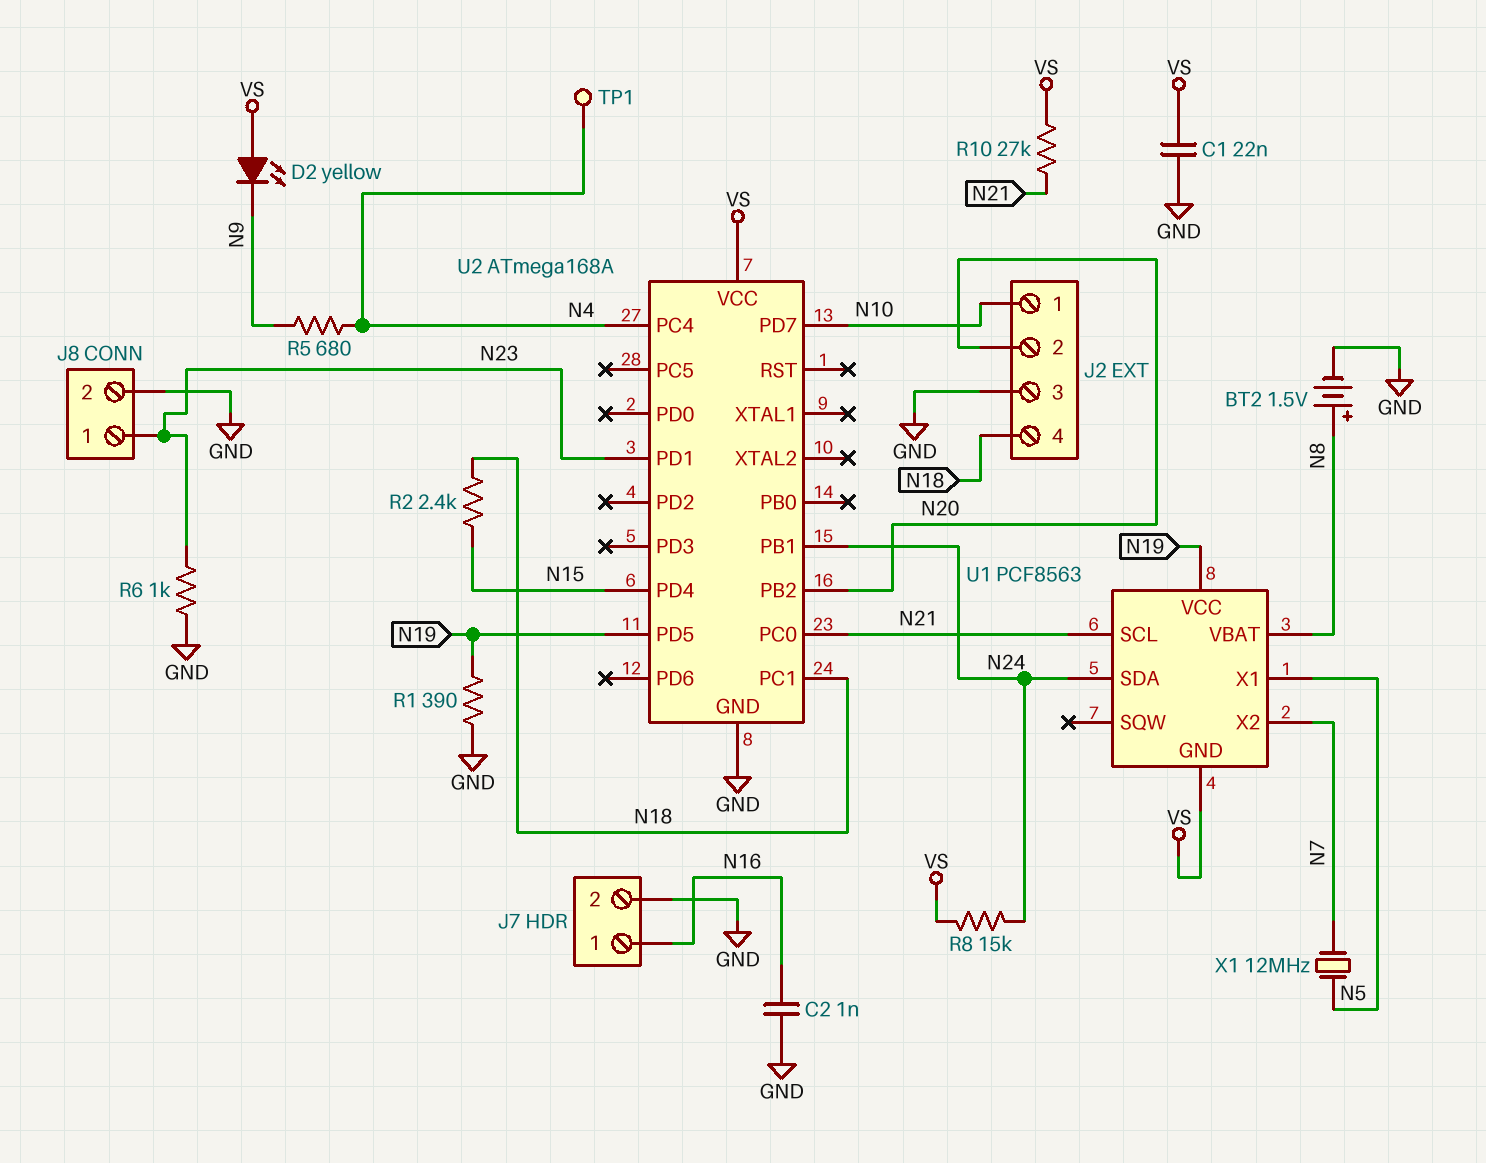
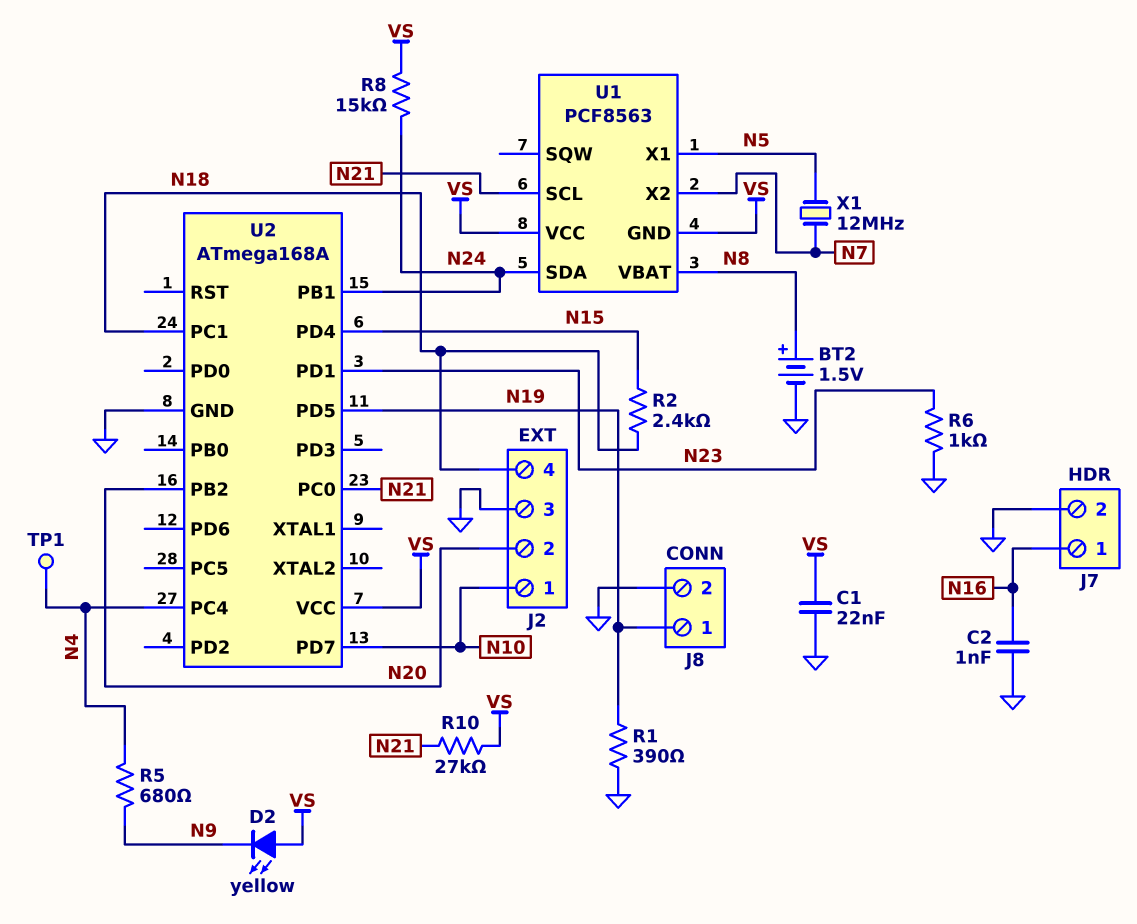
J8 pin 1: N23 -> N19
U1 pin VCC: N19 -> VS

